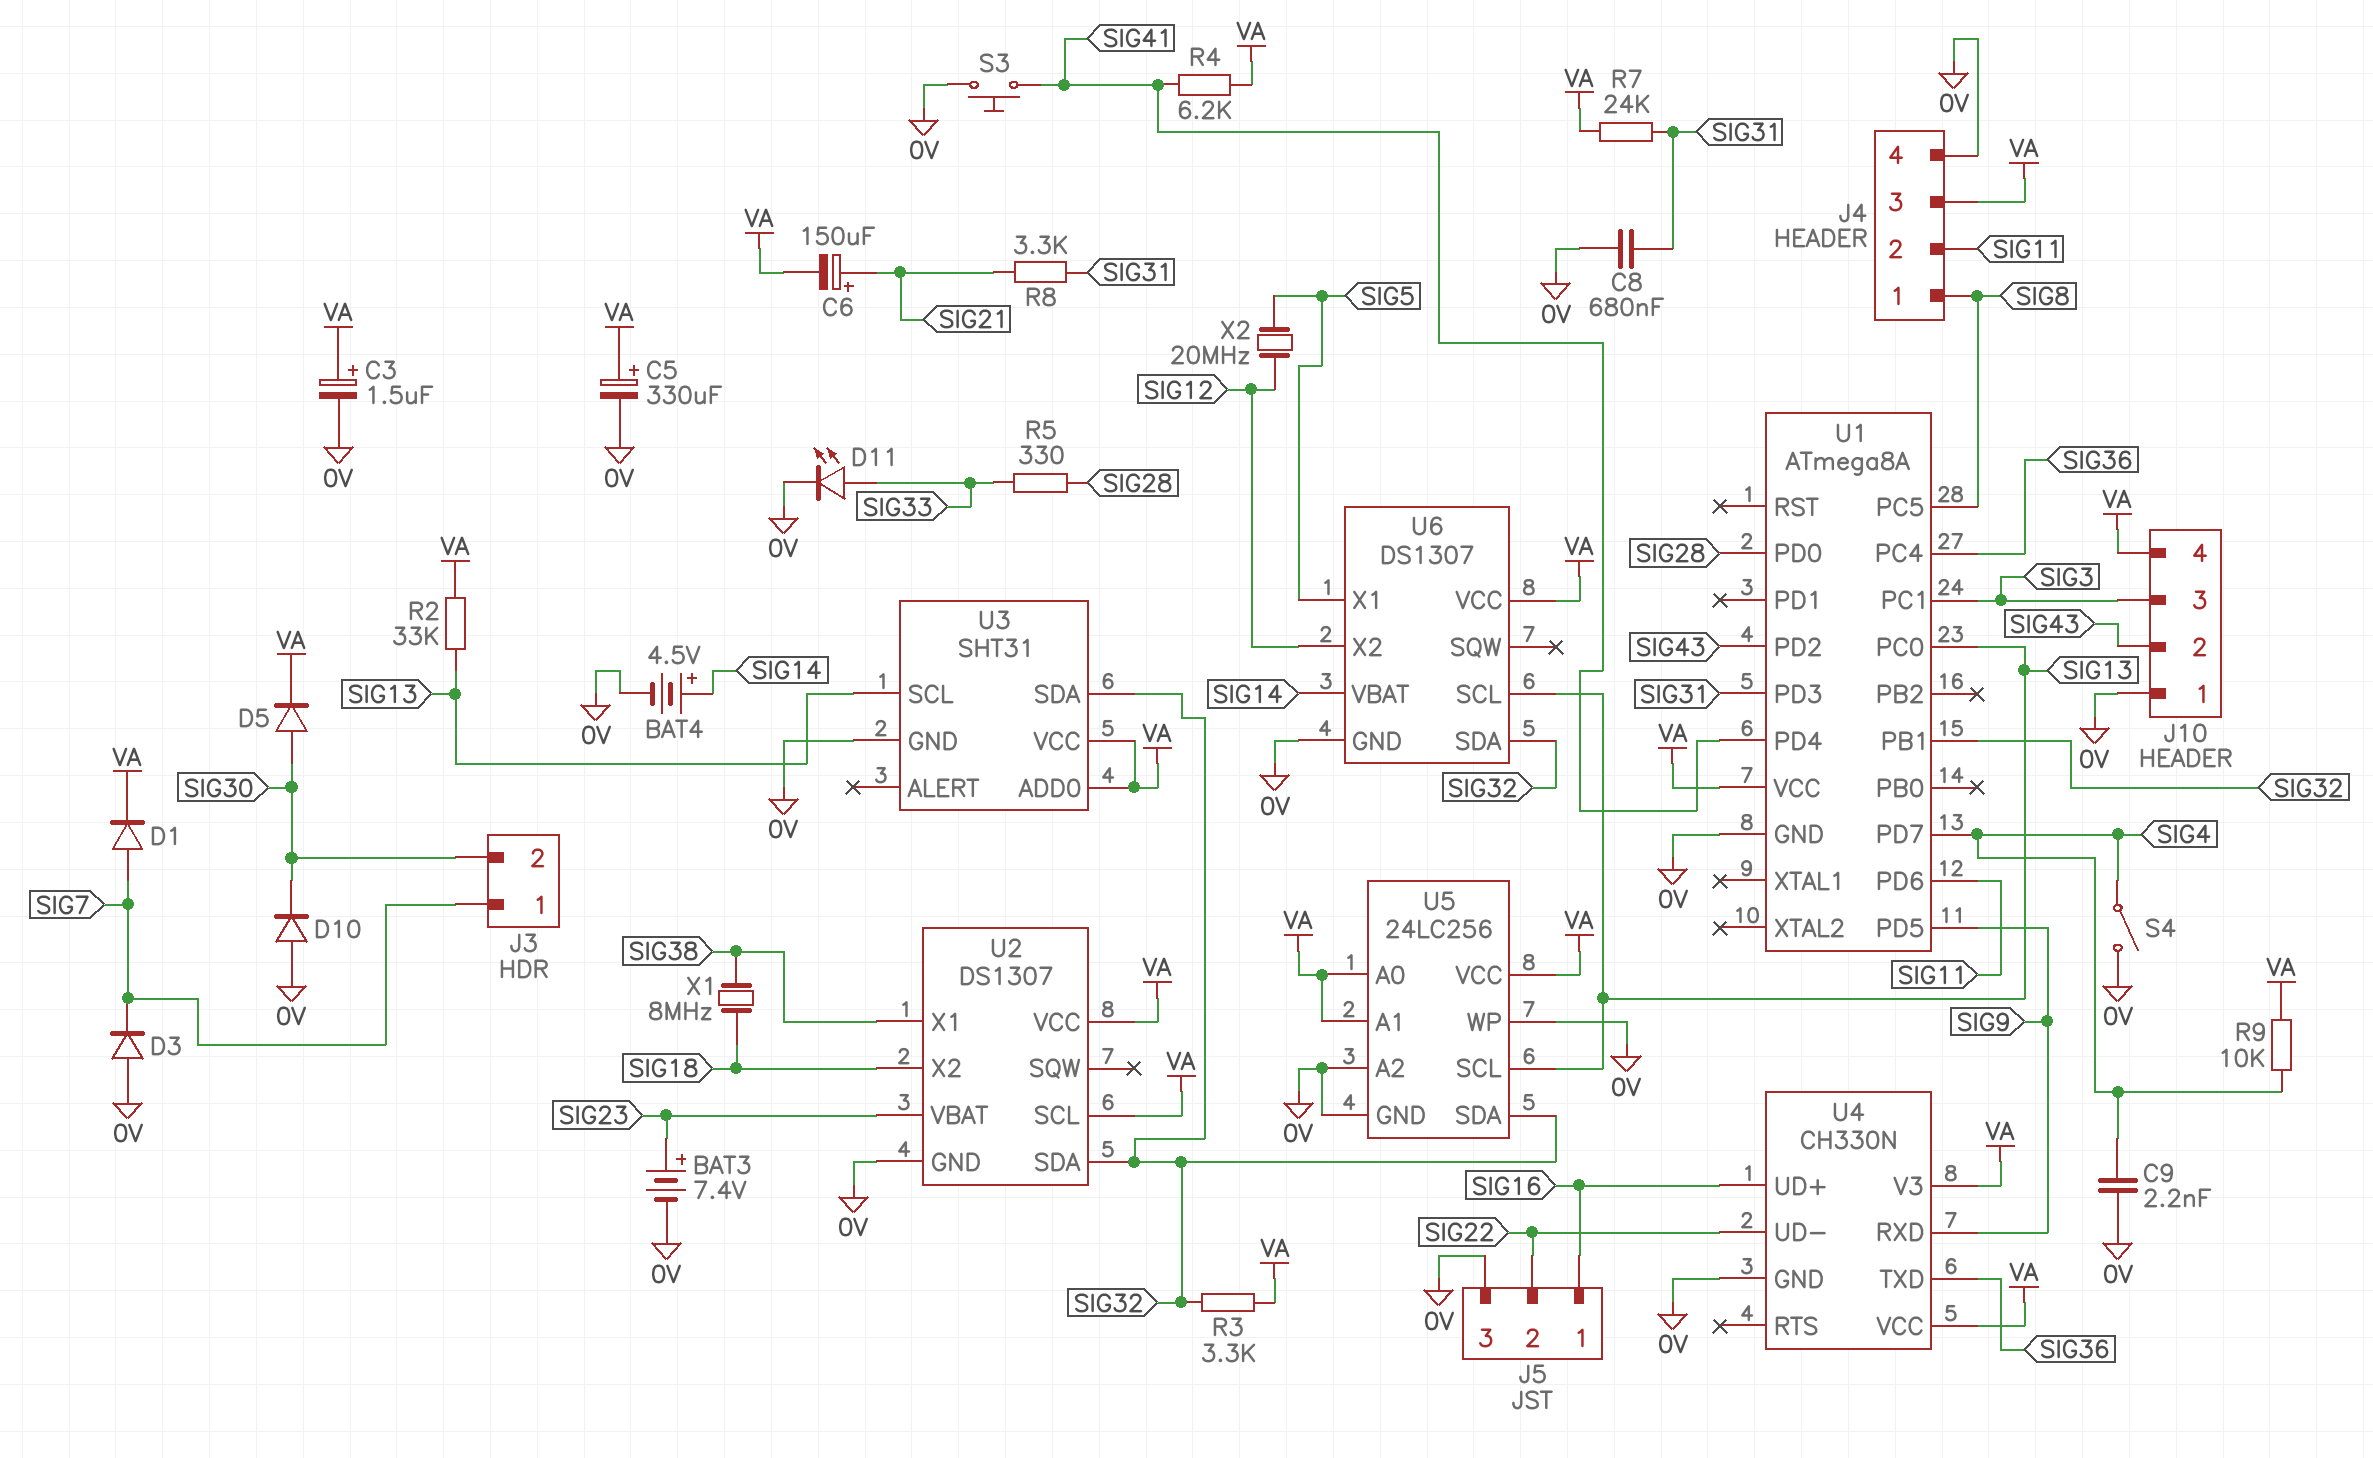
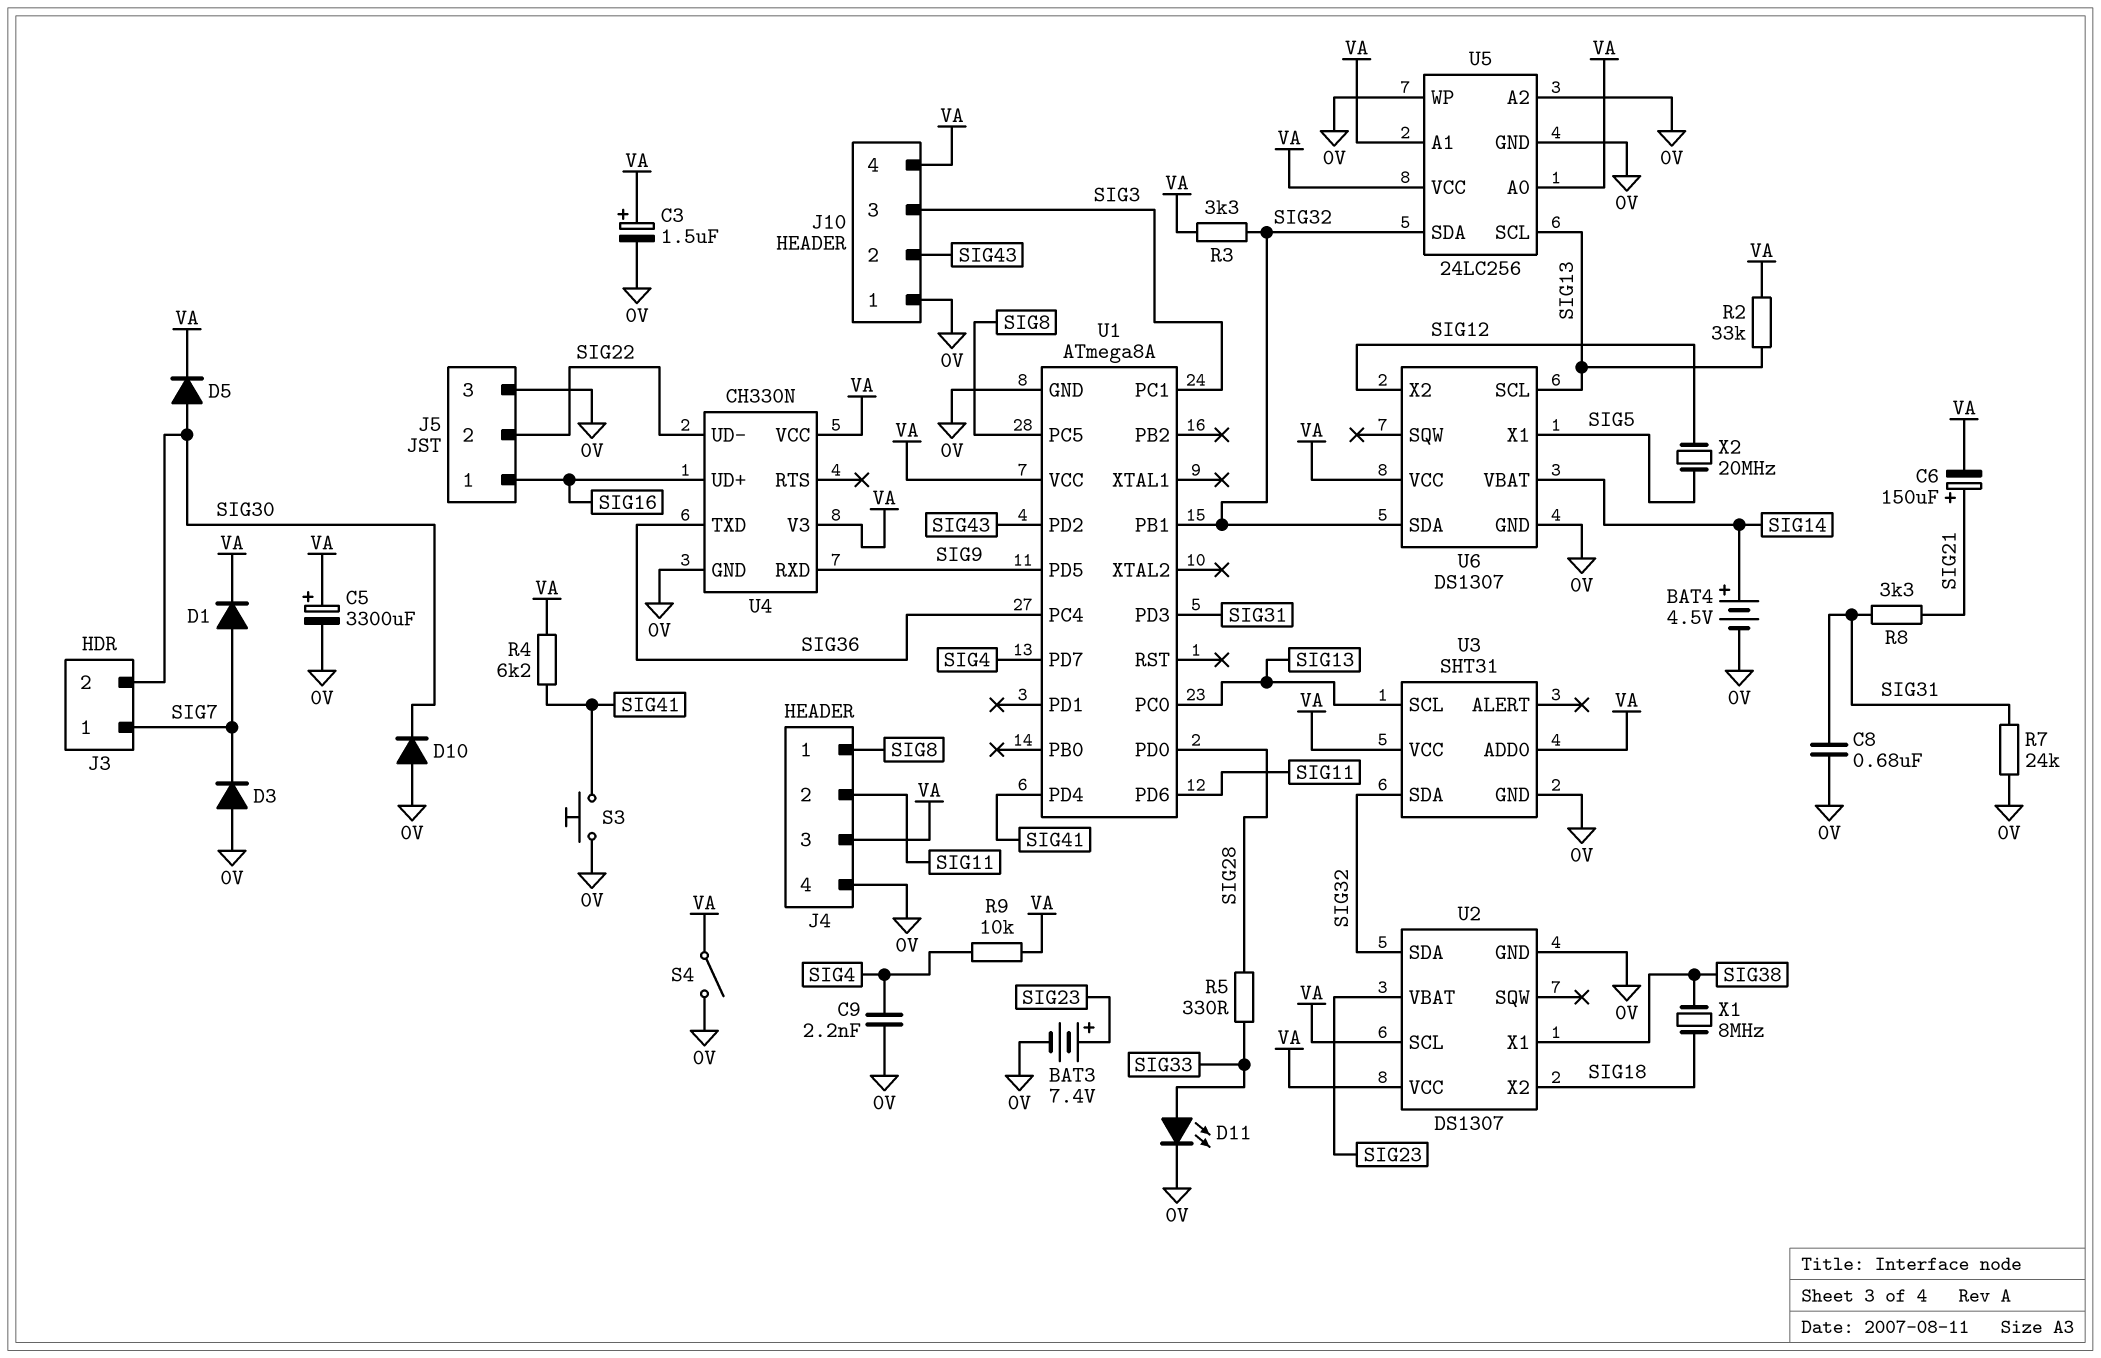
C5: 330uF (plus VA, minus 0V) -> 3300uF (plus VA, minus 0V)
R7: 24k (SIG31, VA) -> 24k (0V, SIG31)
S4: switch (0V, SIG4) -> switch (0V, VA)

